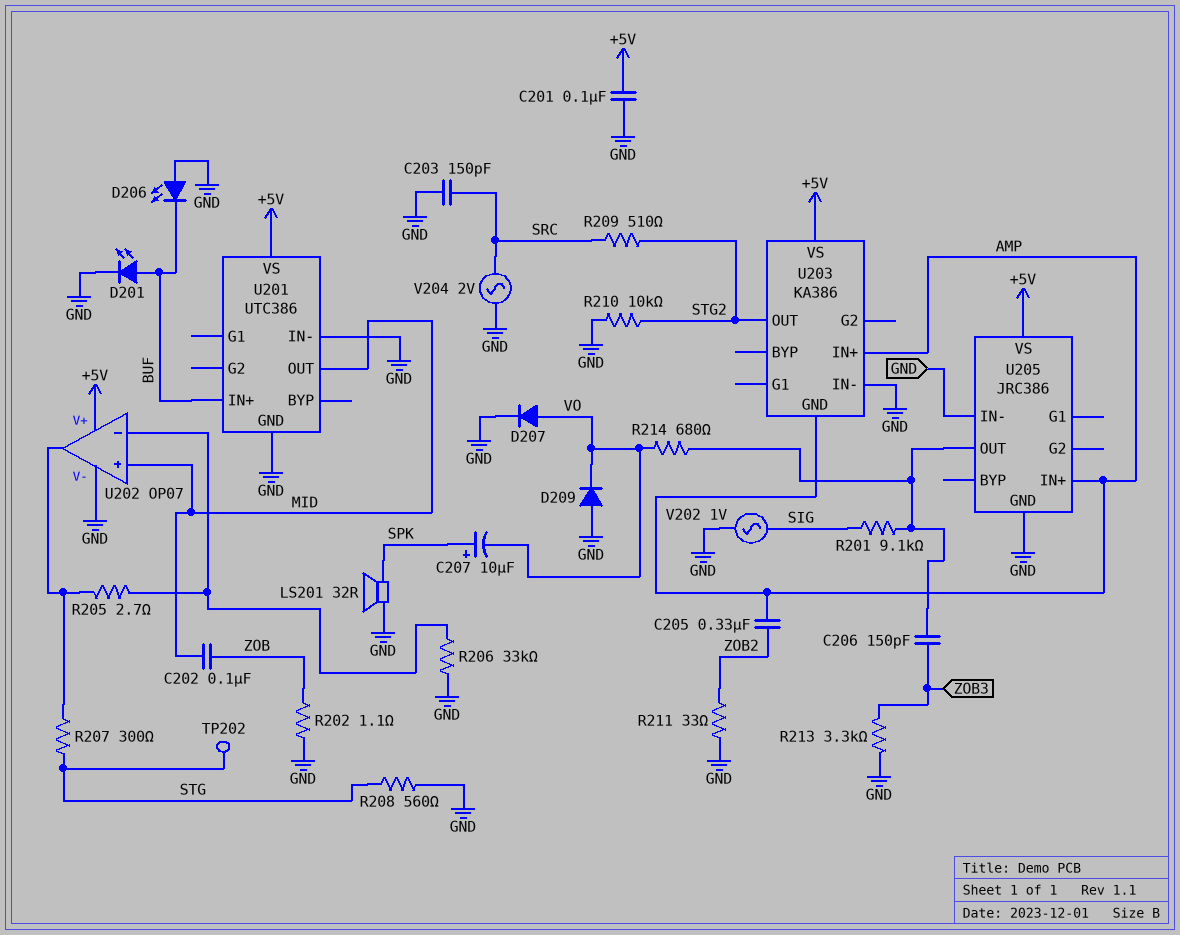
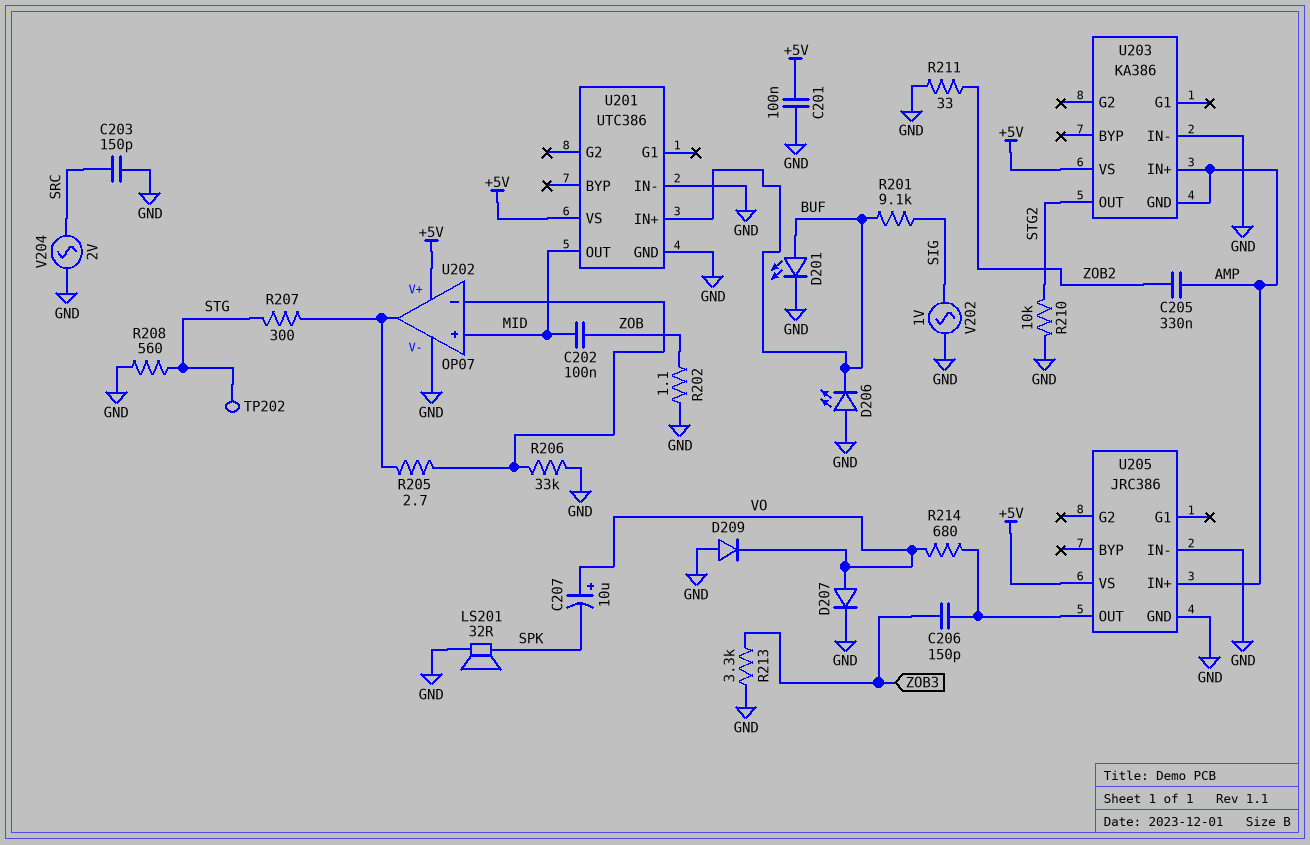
C207: 10uF (plus SPK, minus VO) -> 10uF (plus VO, minus SPK)
R201: 9.1k (SIG, U205/OUT) -> 9.1k (BUF, SIG)
R209: 510 (SRC, STG2) -> none

